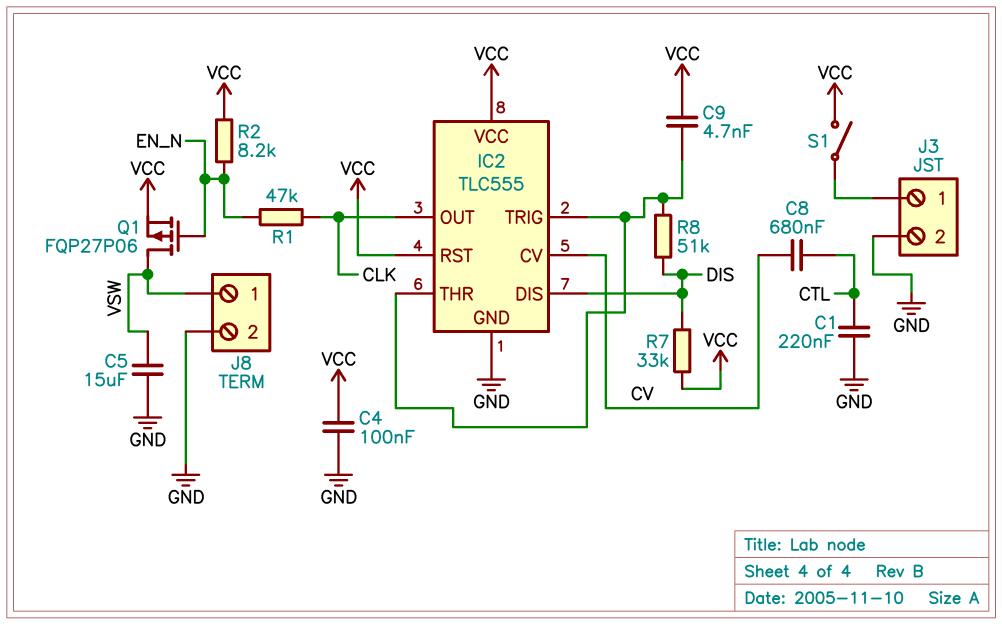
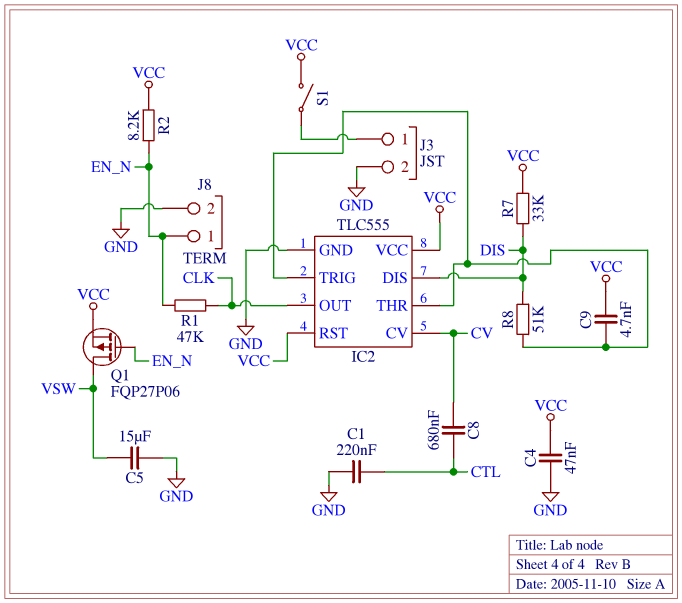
C4: 100nF (GND, VCC) -> 47nF (GND, VCC)
J8 pin 1: VSW -> EN_N

